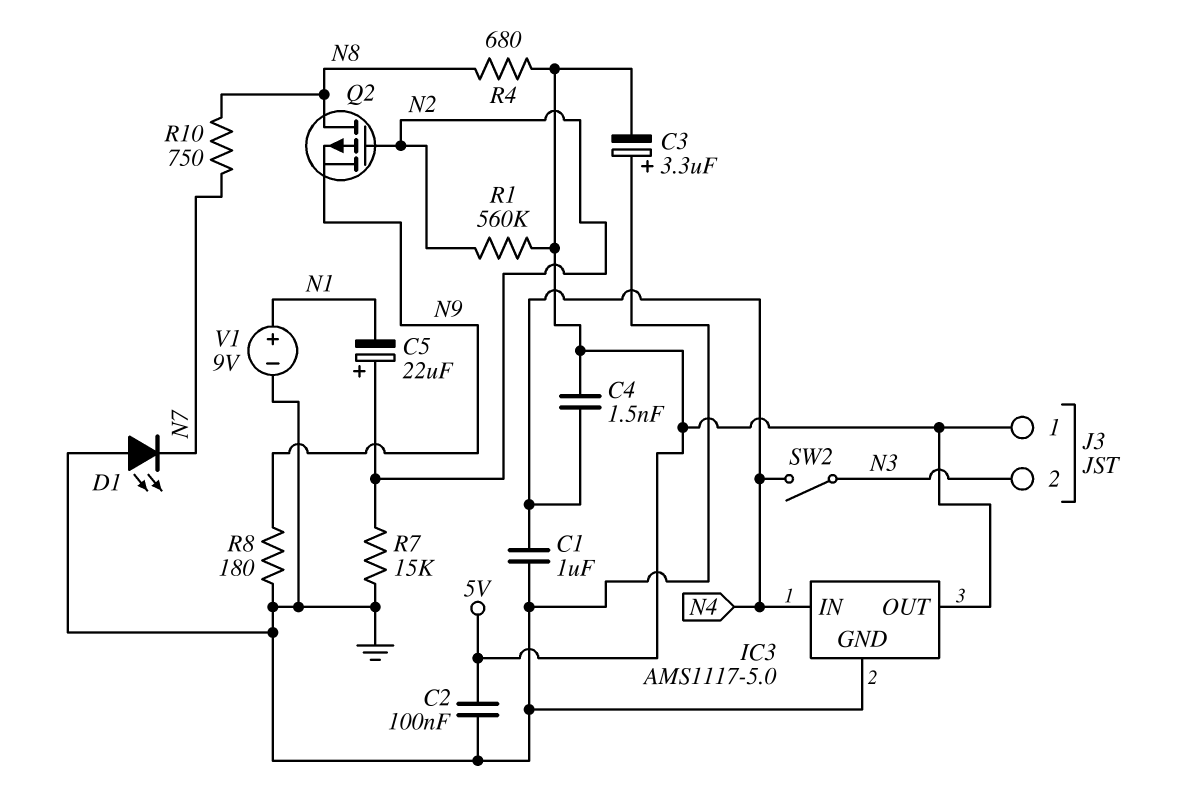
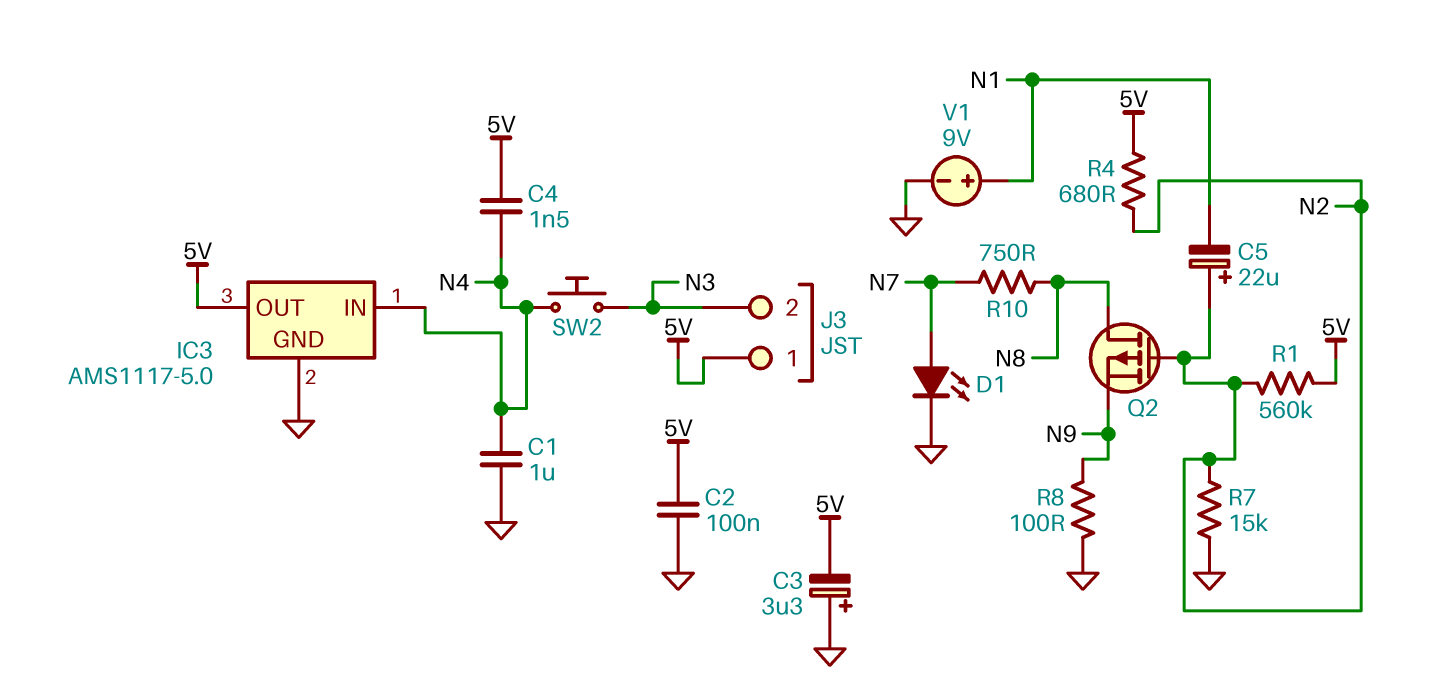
D1: LED (A GND, K N7) -> LED (A N7, K GND)
R4: 680 (5V, N8) -> 680 (5V, N2)
R8: 180 (GND, N9) -> 100 (GND, N9)
SW2: switch (N3, N4) -> button (N3, N4)

